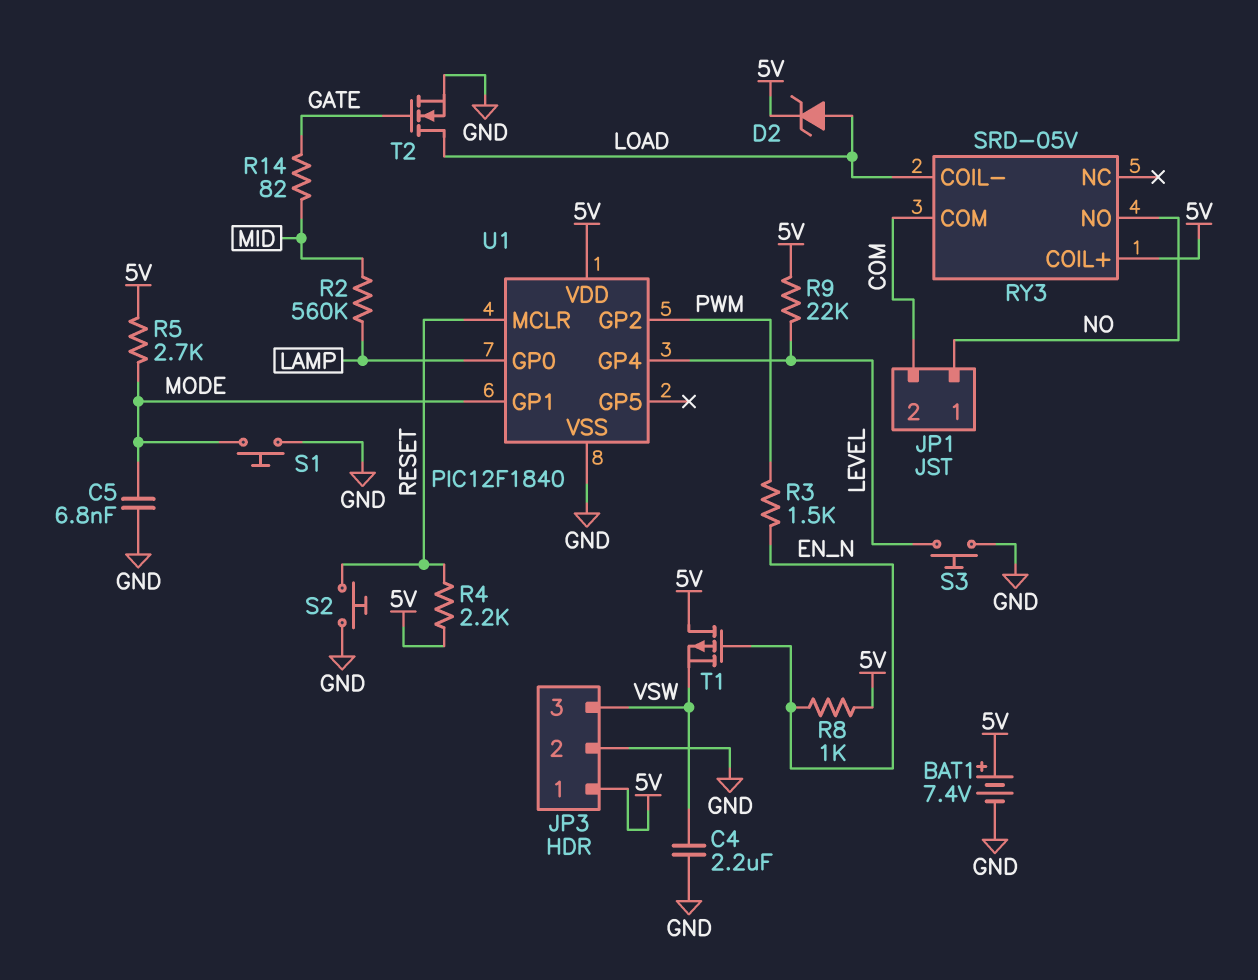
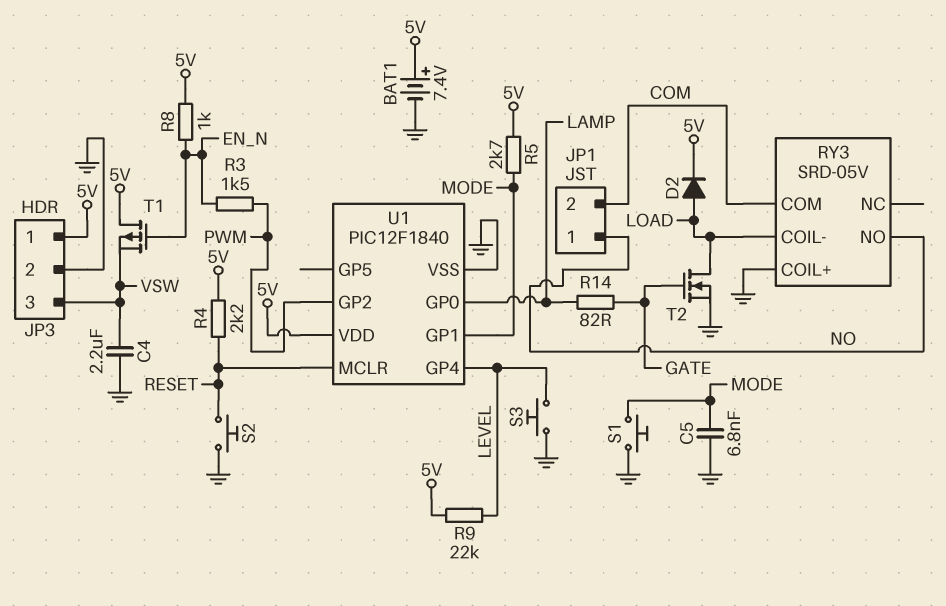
D2: zener (A LOAD, K 5V) -> diode (A LOAD, K 5V)
R2: 560k (LAMP, MID) -> none
R14: 82 (GATE, MID) -> 82 (GATE, LAMP)
RY3 pin COIL+: 5V -> GND

